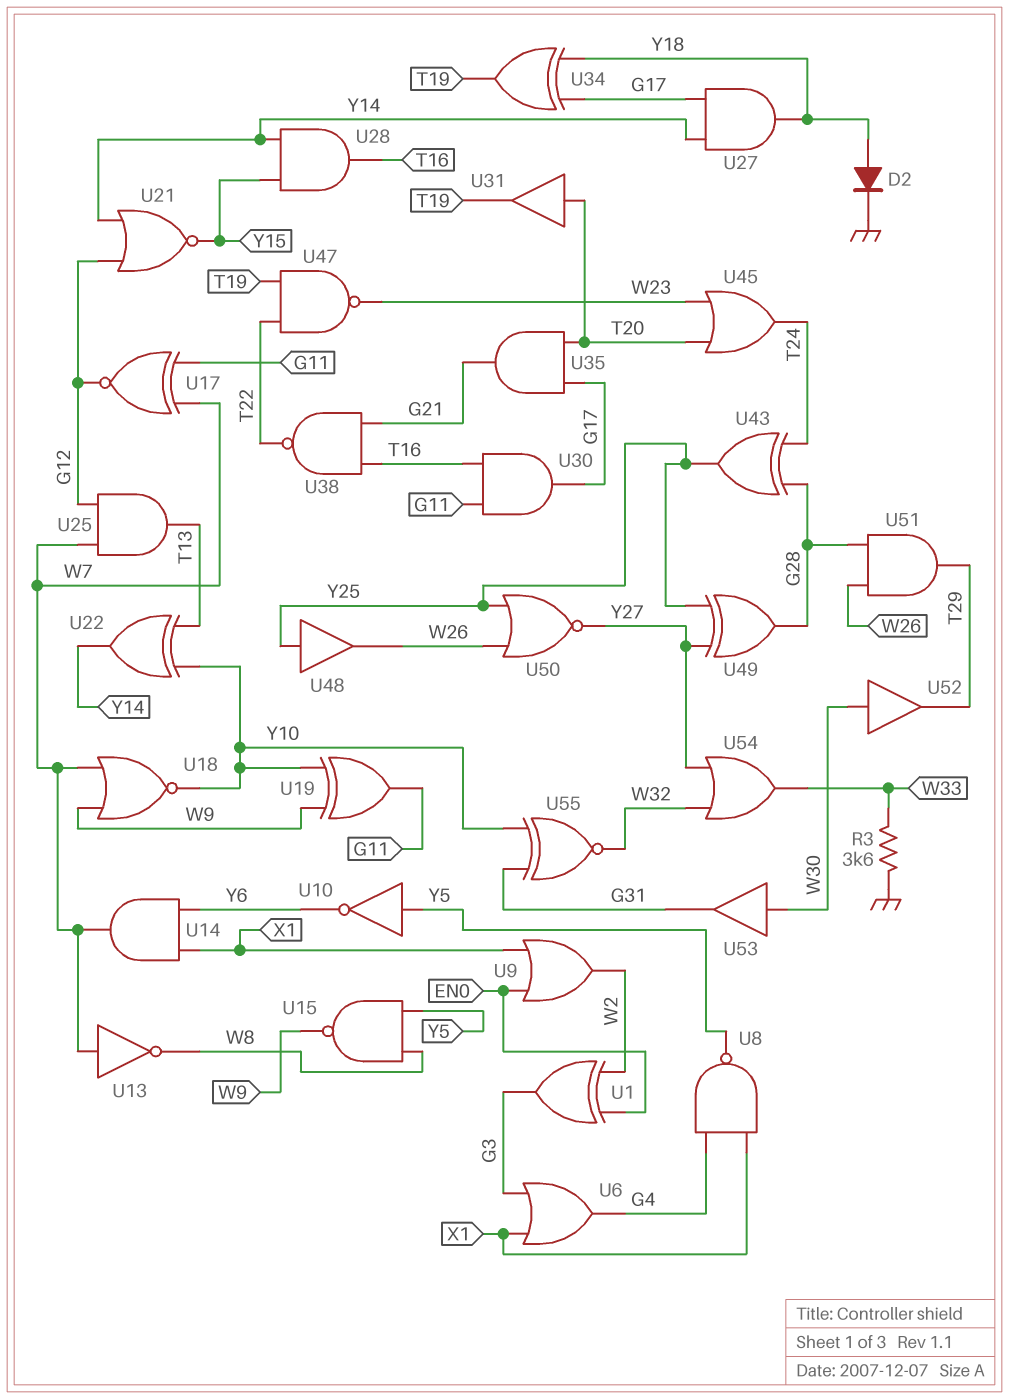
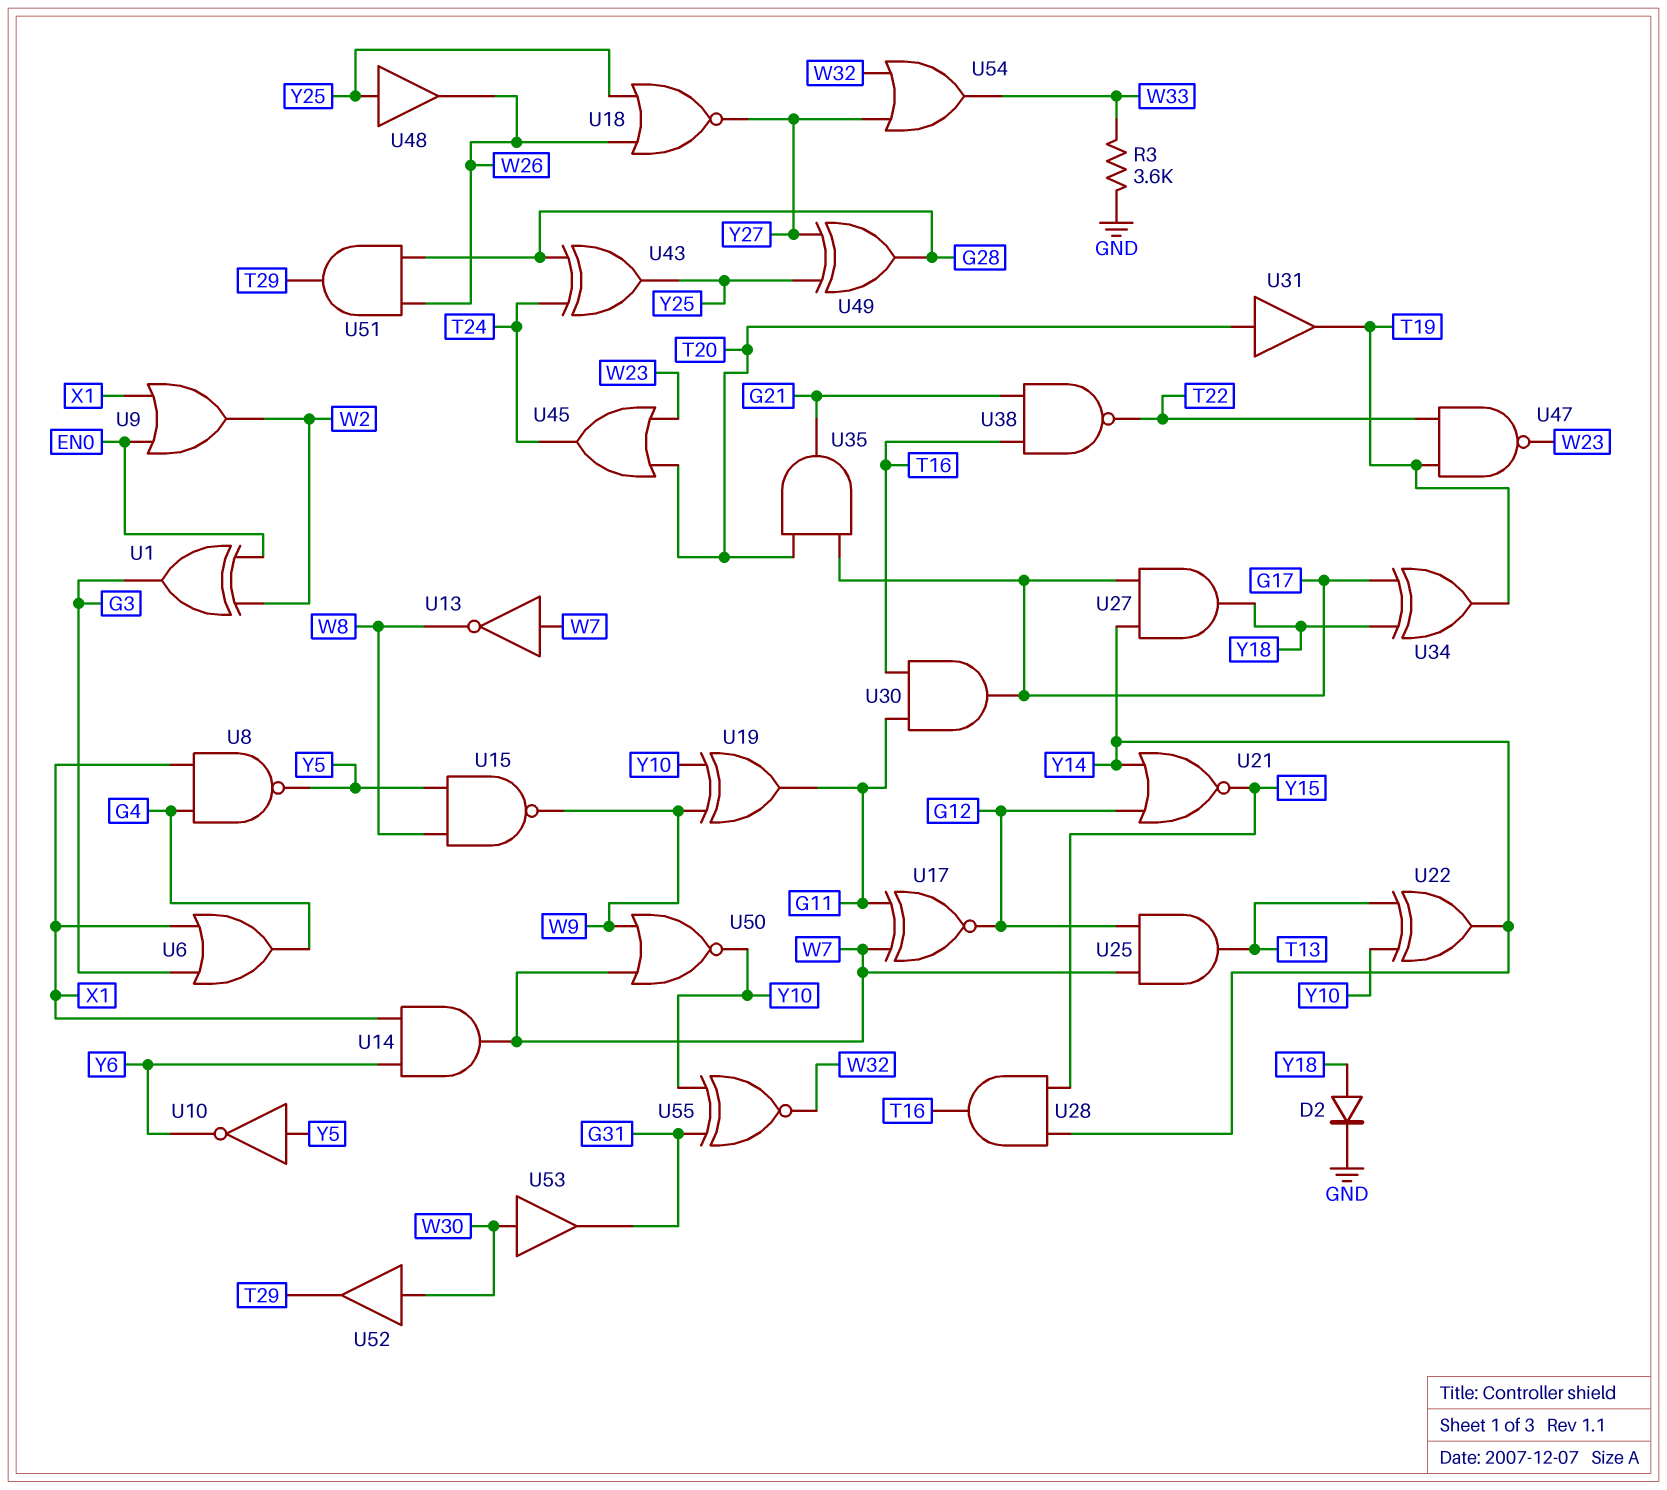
U18: NOR (in W7, in W9, out Y10) -> NOR (in W26, in Y25, out Y27)
U50: NOR (in W26, in Y25, out Y27) -> NOR (in W7, in W9, out Y10)

